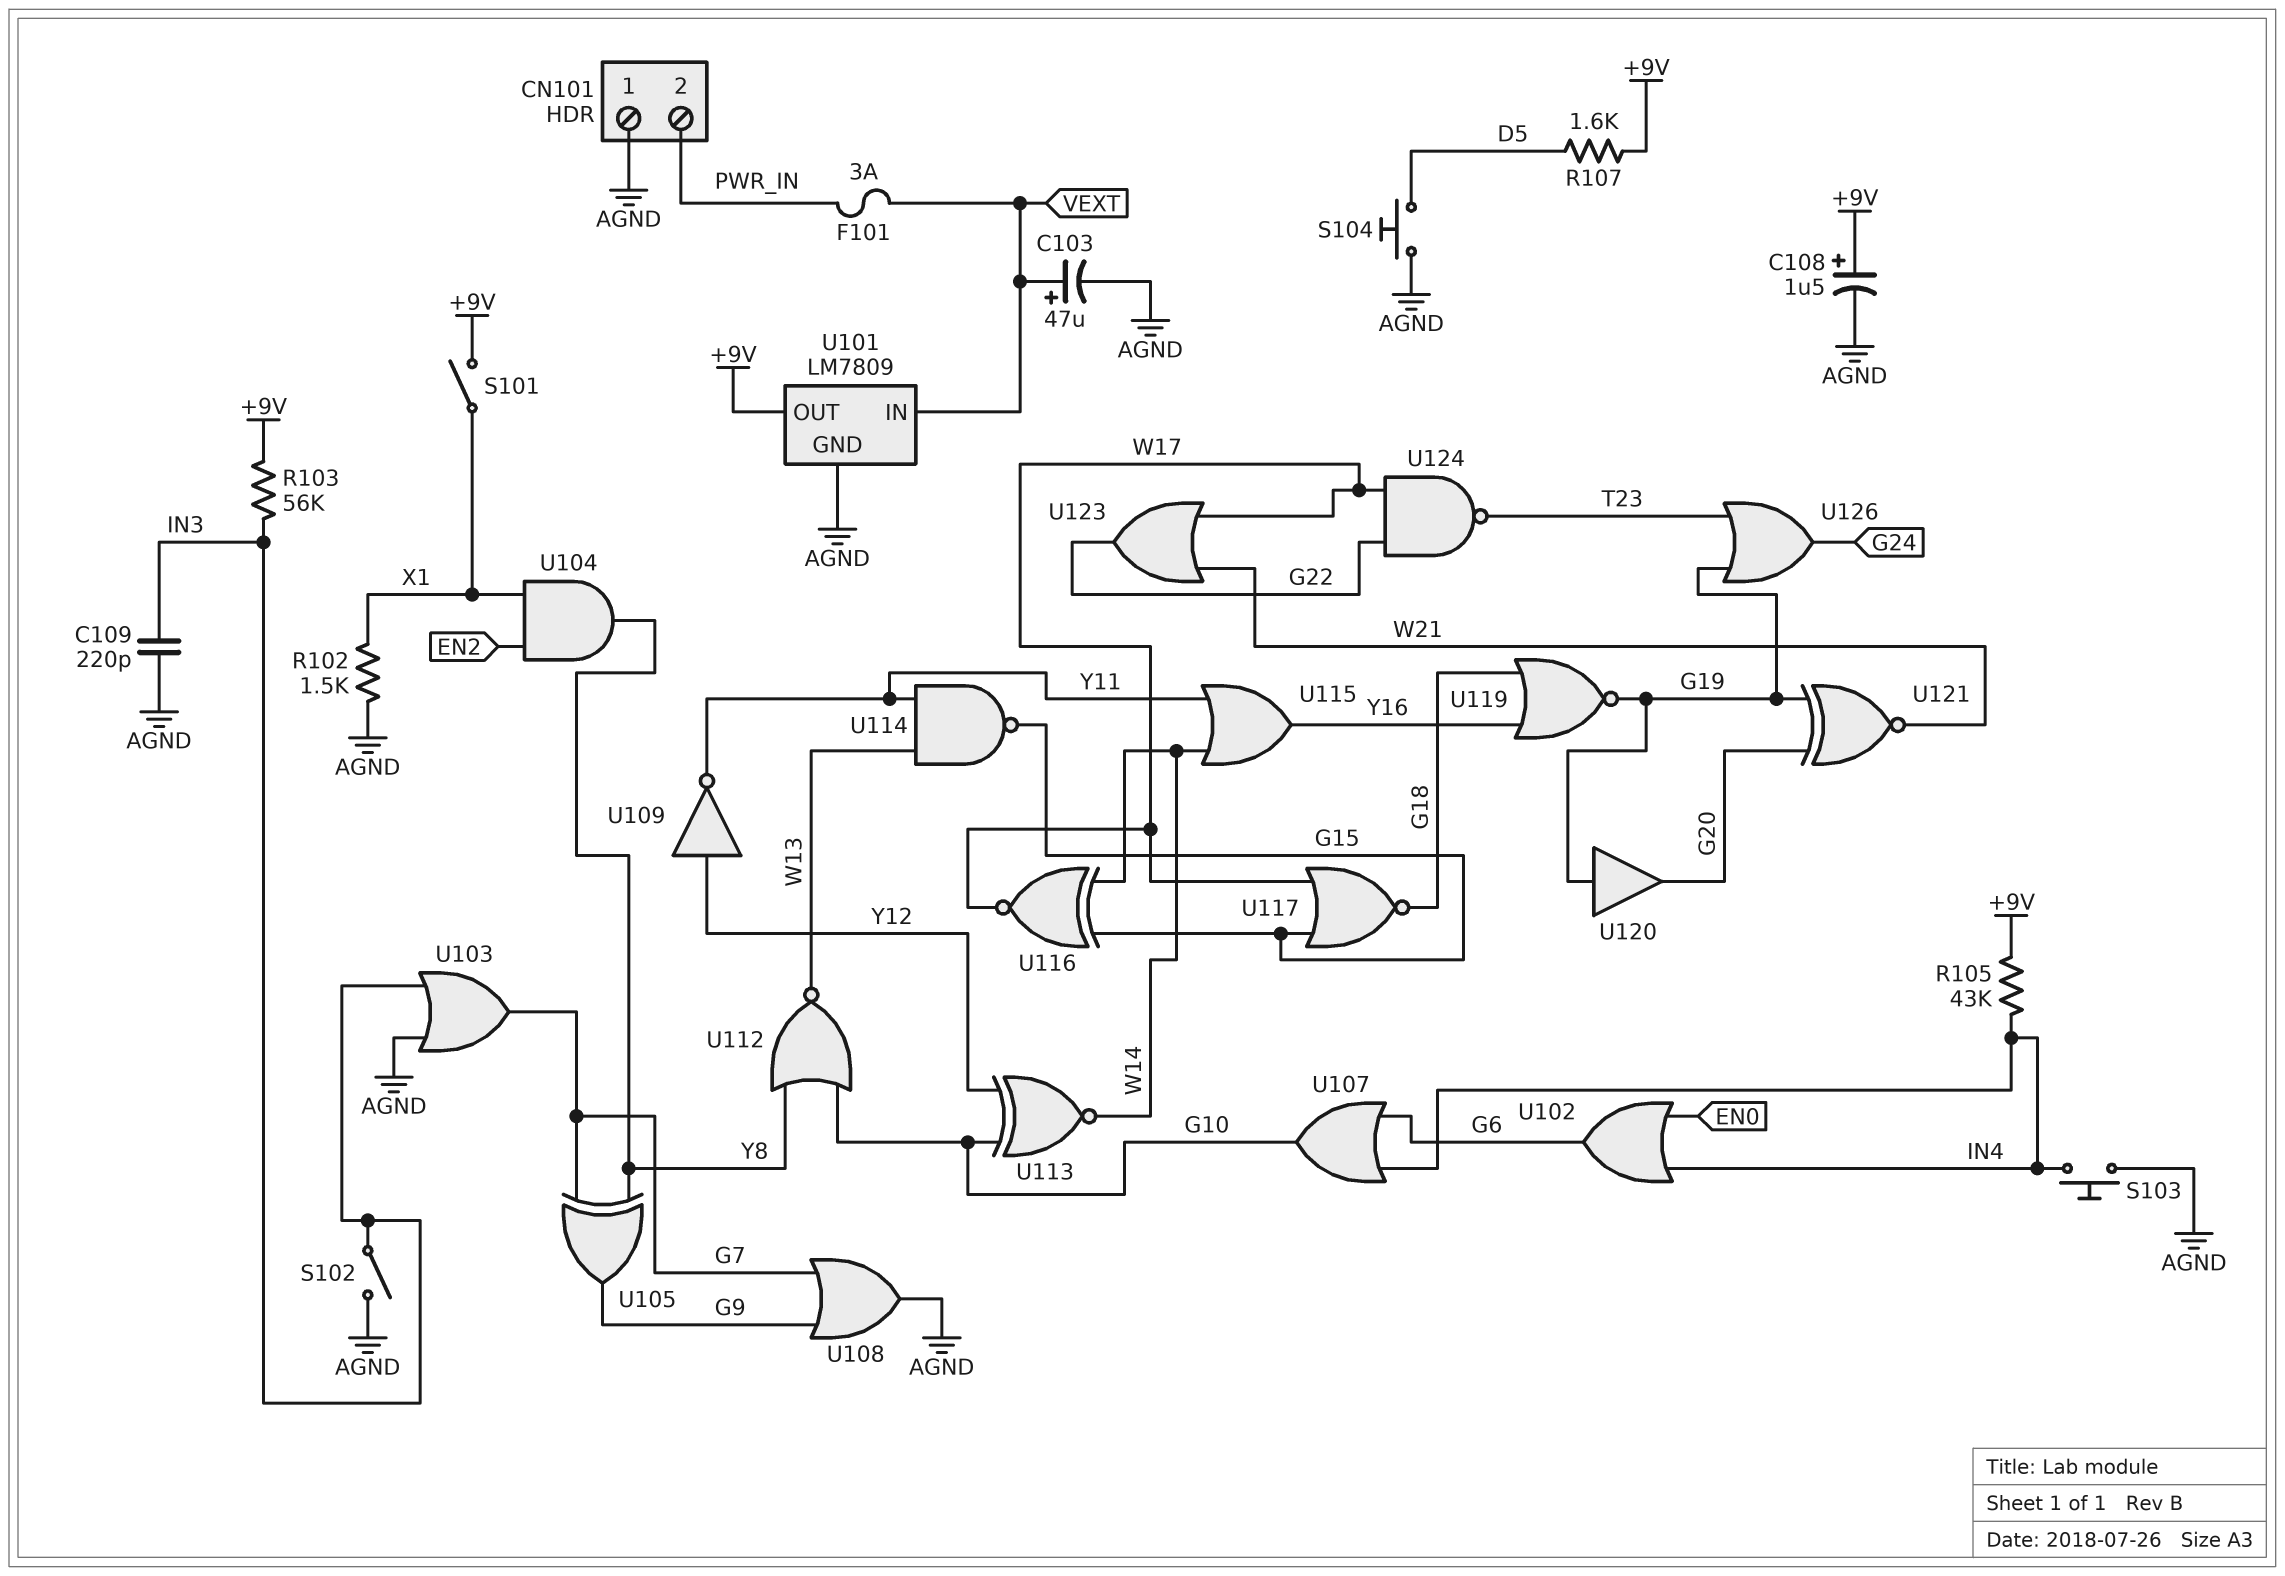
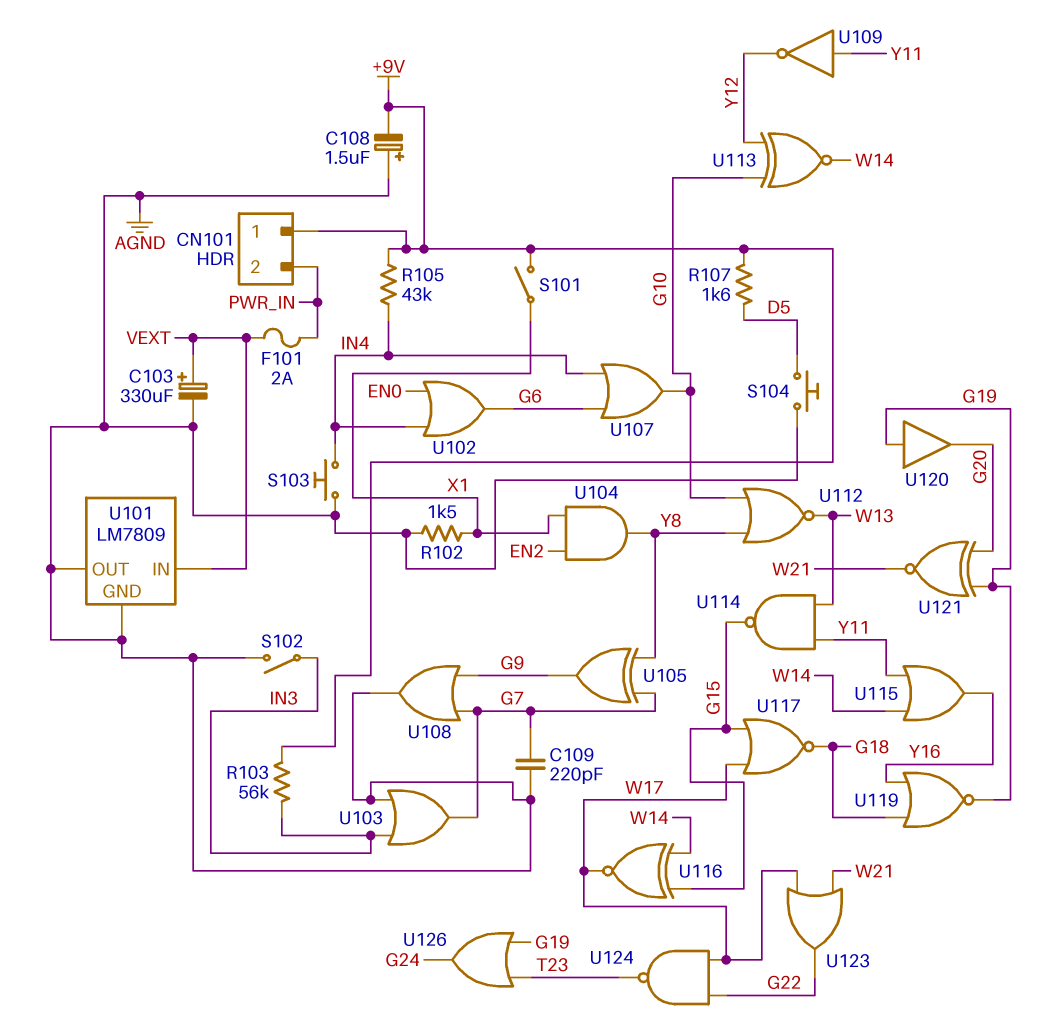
C103: 47uF (plus VEXT, minus AGND) -> 330uF (plus VEXT, minus AGND)
C108: 1.5uF (plus +9V, minus AGND) -> 1.5uF (plus AGND, minus +9V)
C109: 220pF (AGND, IN3) -> 220pF (AGND, G7)
CN101 pin 1: AGND -> +9V
F101: 3A (PWR_IN, VEXT) -> 2A (PWR_IN, VEXT)
U101 pin OUT: +9V -> AGND
U109: NOT (in Y12, out Y11) -> NOT (in Y11, out Y12)

